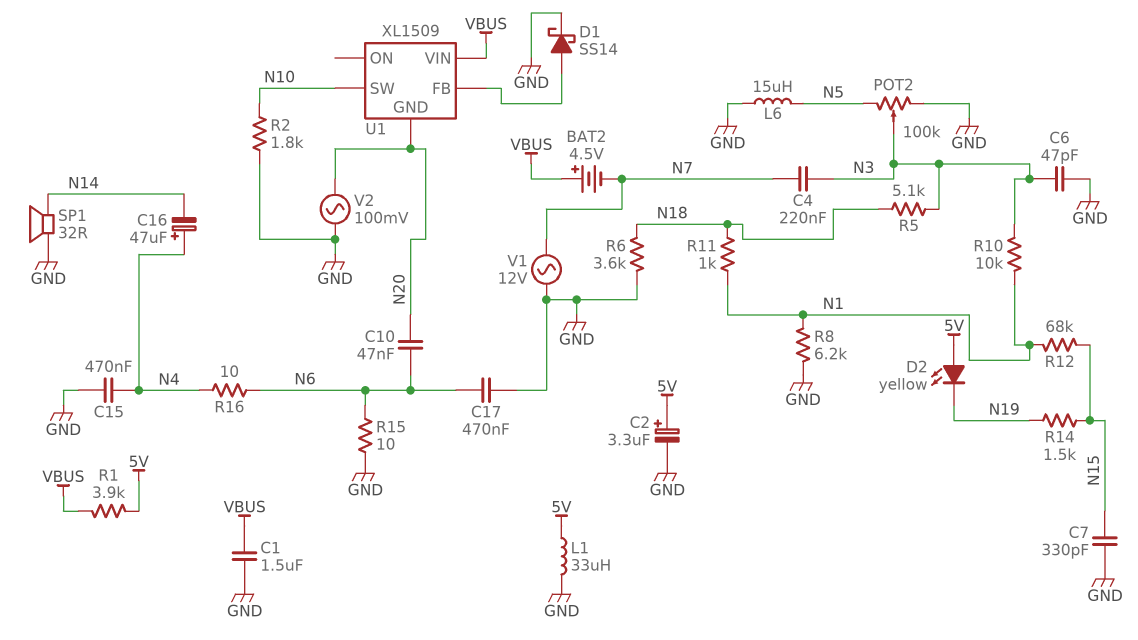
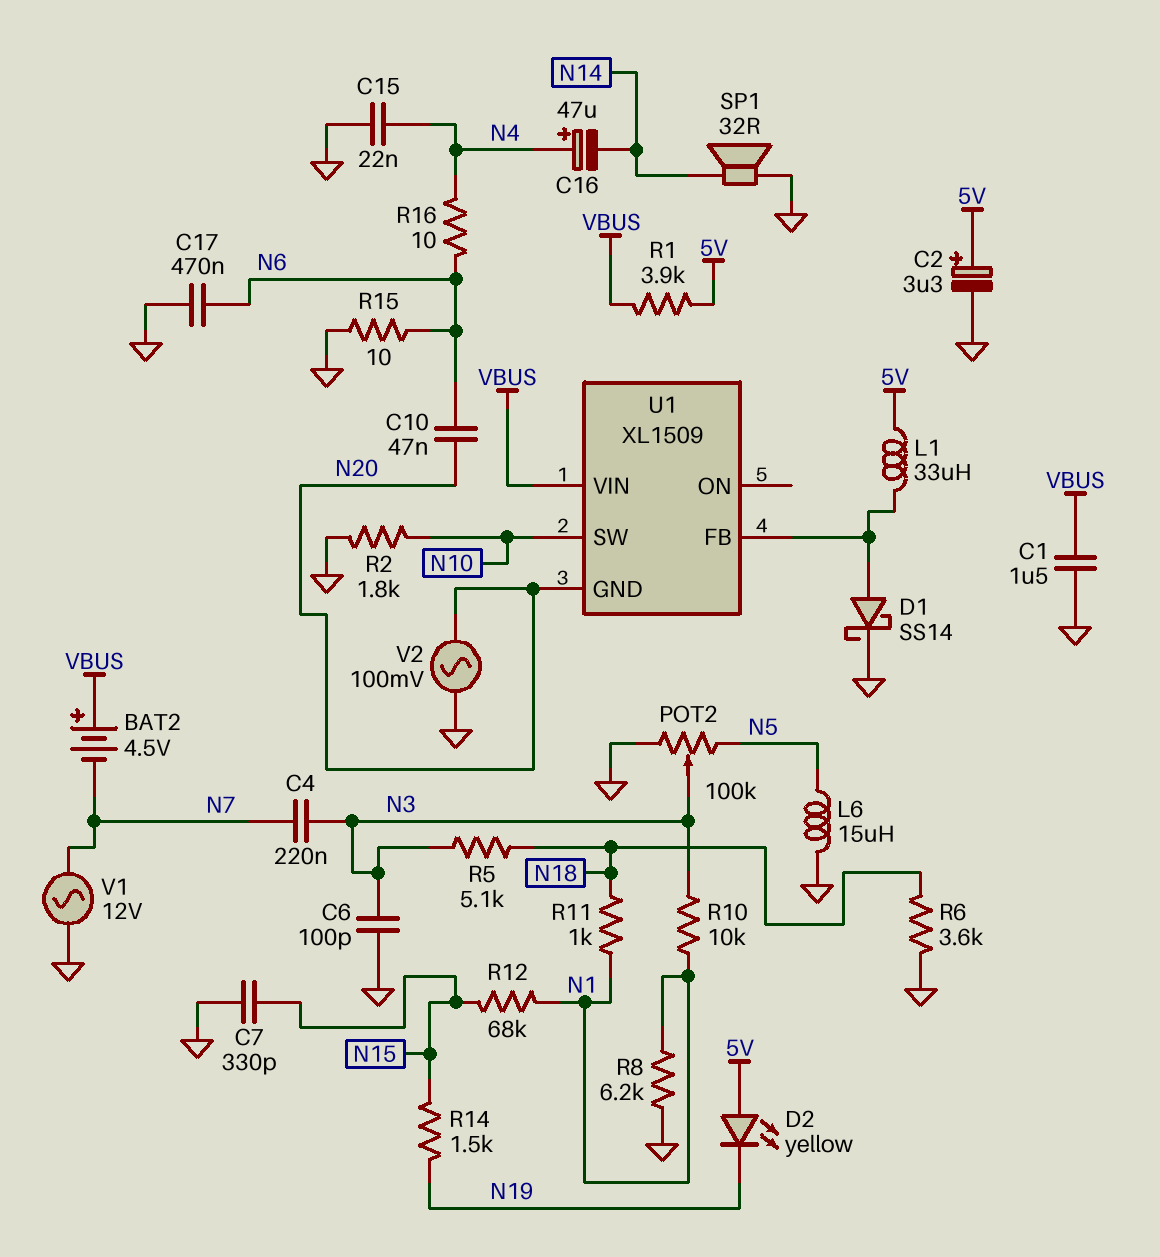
C6: 47pF (GND, N3) -> 100pF (GND, N3)
C15: 470nF (GND, N4) -> 22nF (GND, N4)
L1: 33uH (5V, GND) -> 33uH (5V, U1/FB)

